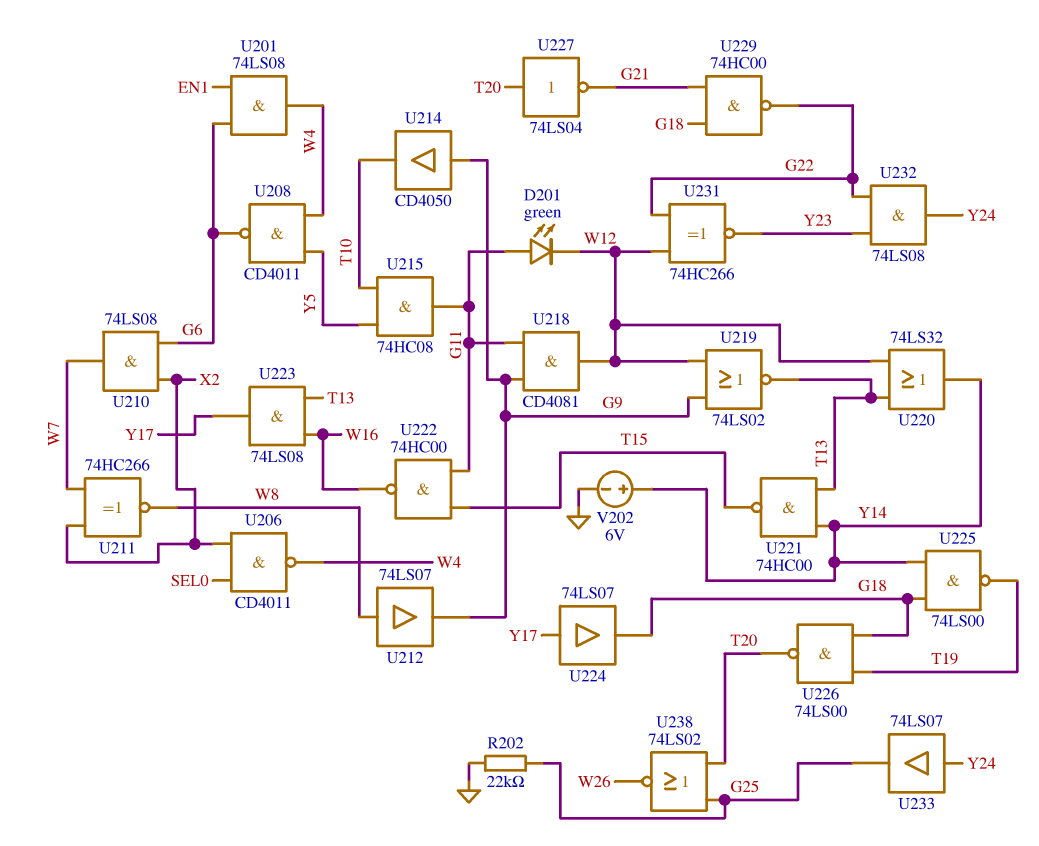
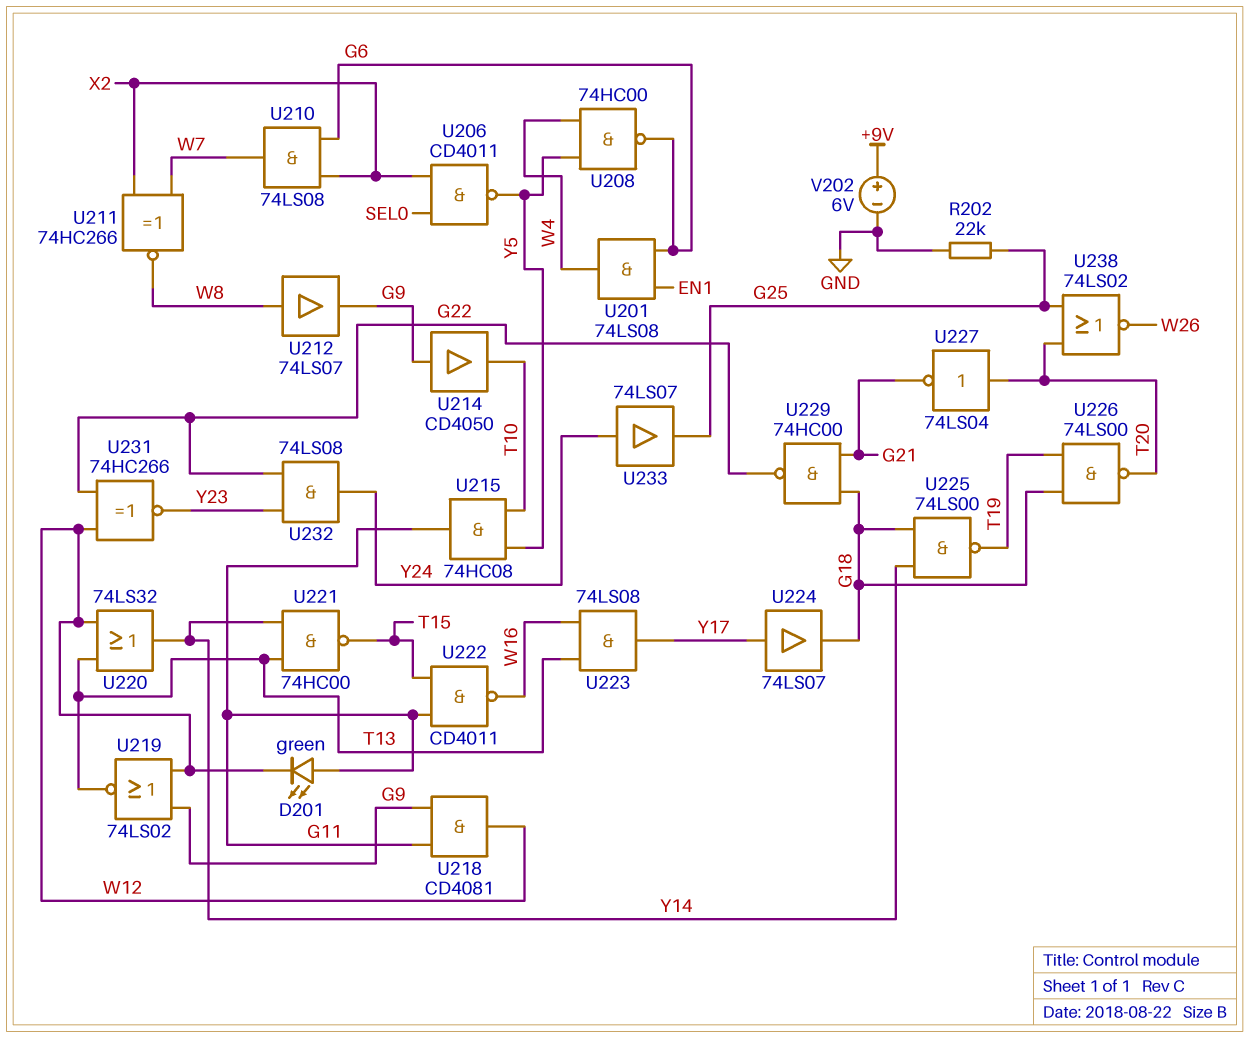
U206: NAND CD4011 (in SEL0, in X2, out W4) -> NAND CD4011 (in SEL0, in X2, out Y5)
U208: NAND CD4011 (in W4, in Y5, out G6) -> NAND 74HC00 (in W4, in Y5, out G6)
U222: NAND 74HC00 (in G11, in T15, out W16) -> NAND CD4011 (in G11, in T15, out W16)
V202: 6V (plus Y14, minus GND) -> 6V (plus +9V, minus GND)

